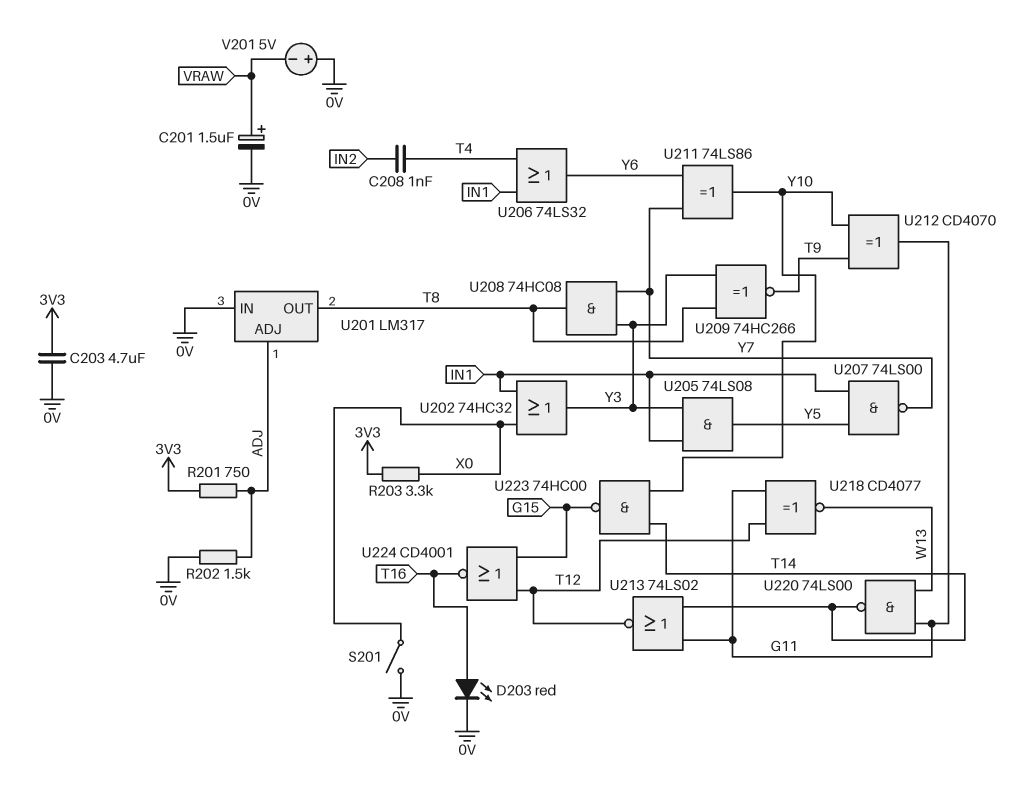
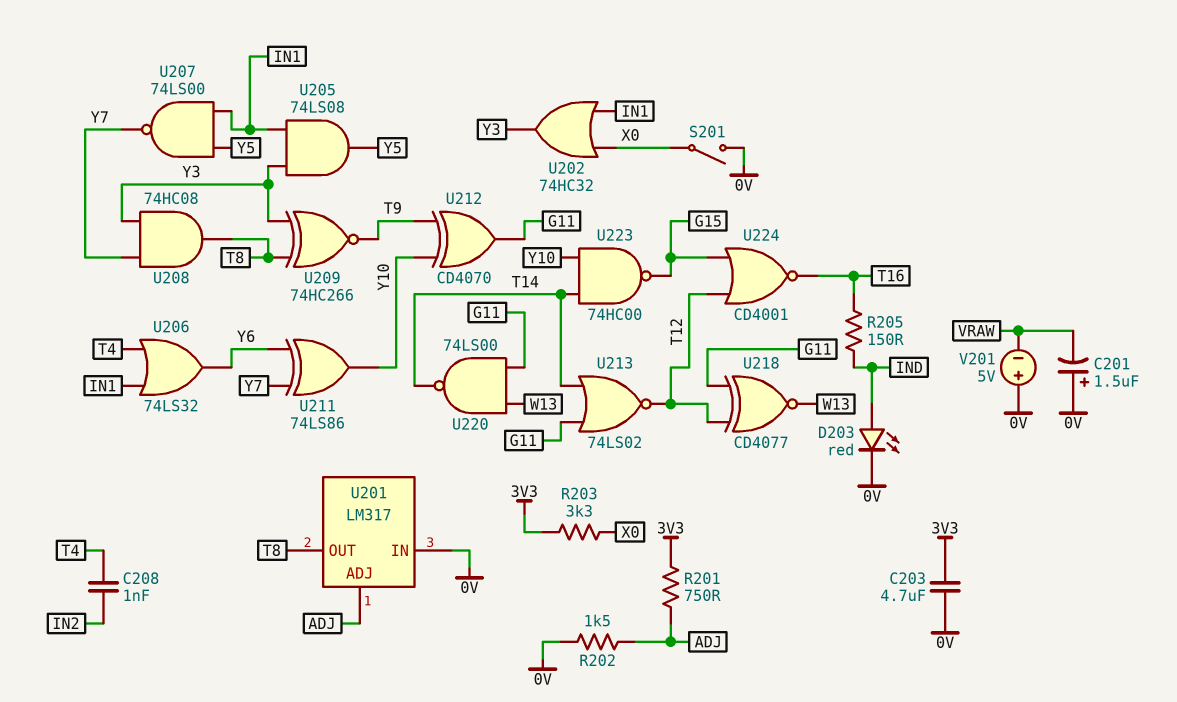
C201: 1.5uF (plus VRAW, minus 0V) -> 1.5uF (plus 0V, minus VRAW)
D203: LED red (A T16, K 0V) -> LED red (A IND, K 0V)
R205: none -> 150 (IND, T16)

